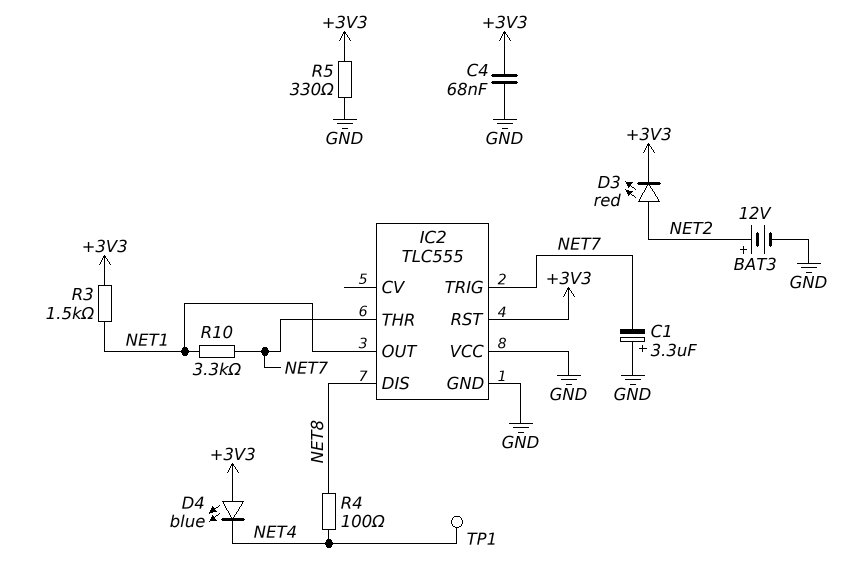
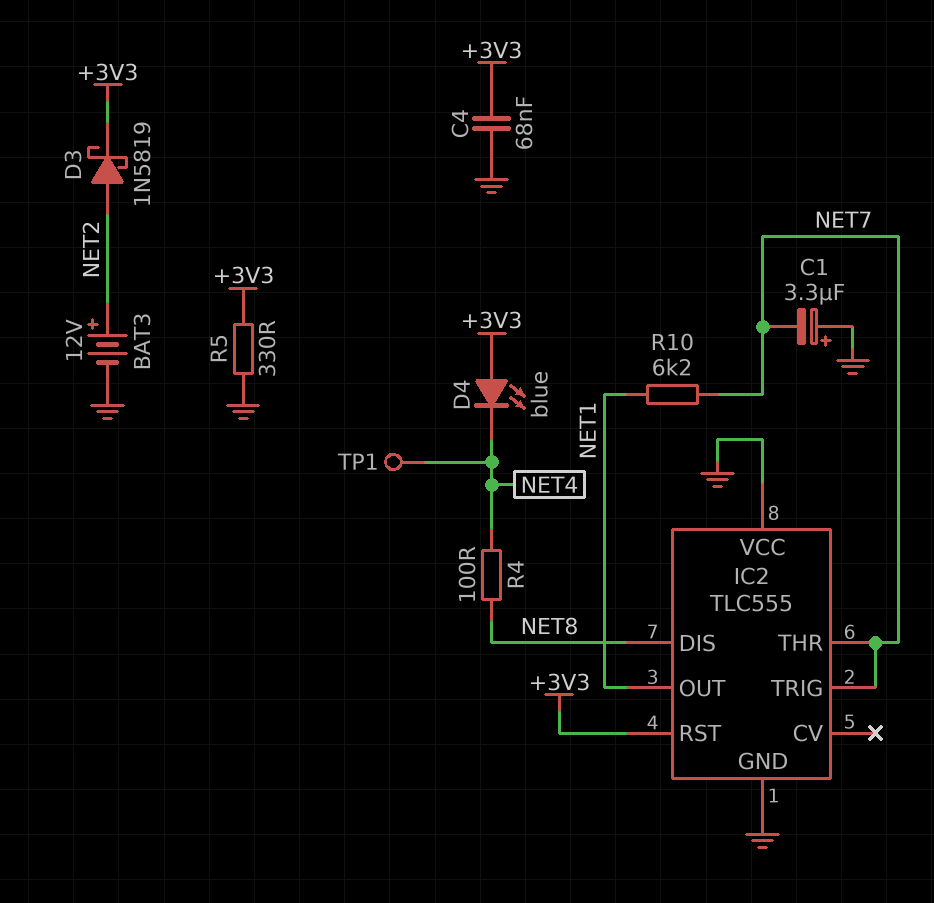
D3: LED red (A NET2, K +3V3) -> schottky 1N5819 (A NET2, K +3V3)
R3: 1.5k (+3V3, NET1) -> none
R10: 3.3k (NET1, NET7) -> 6.2k (NET1, NET7)

